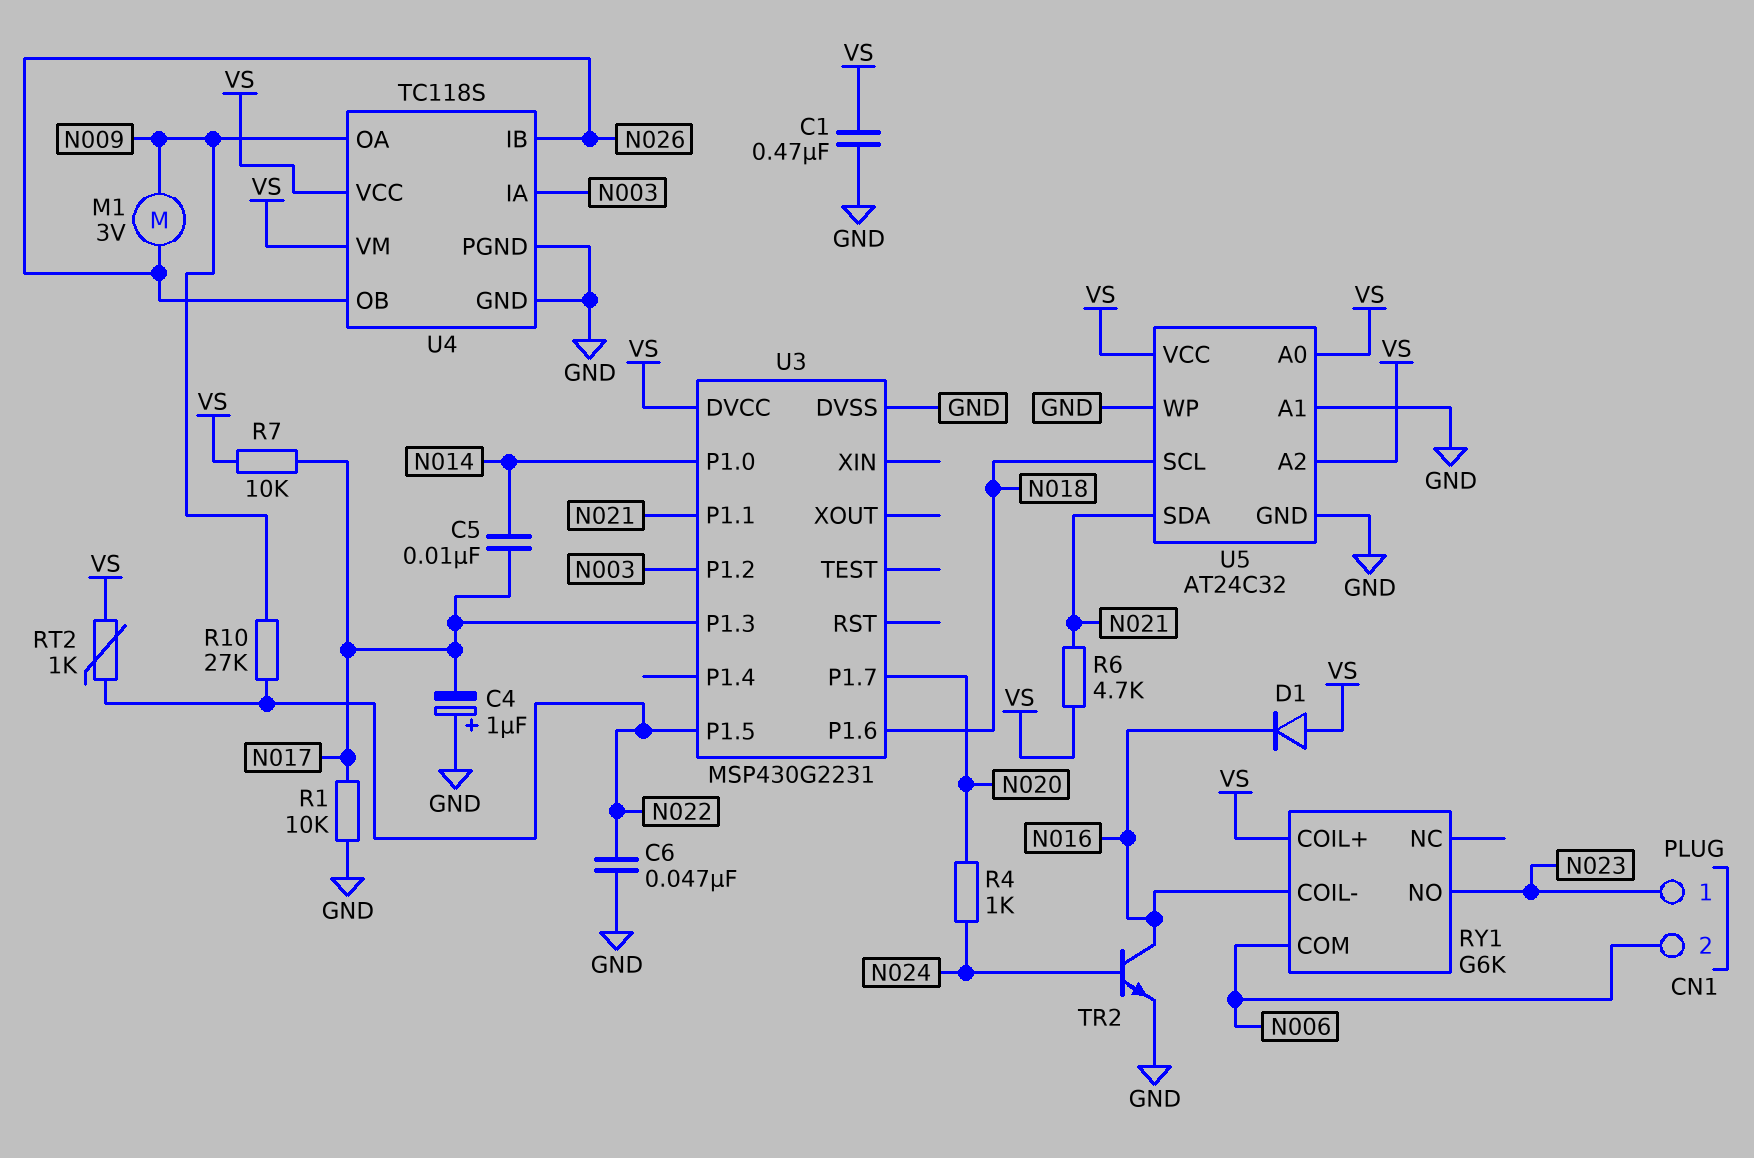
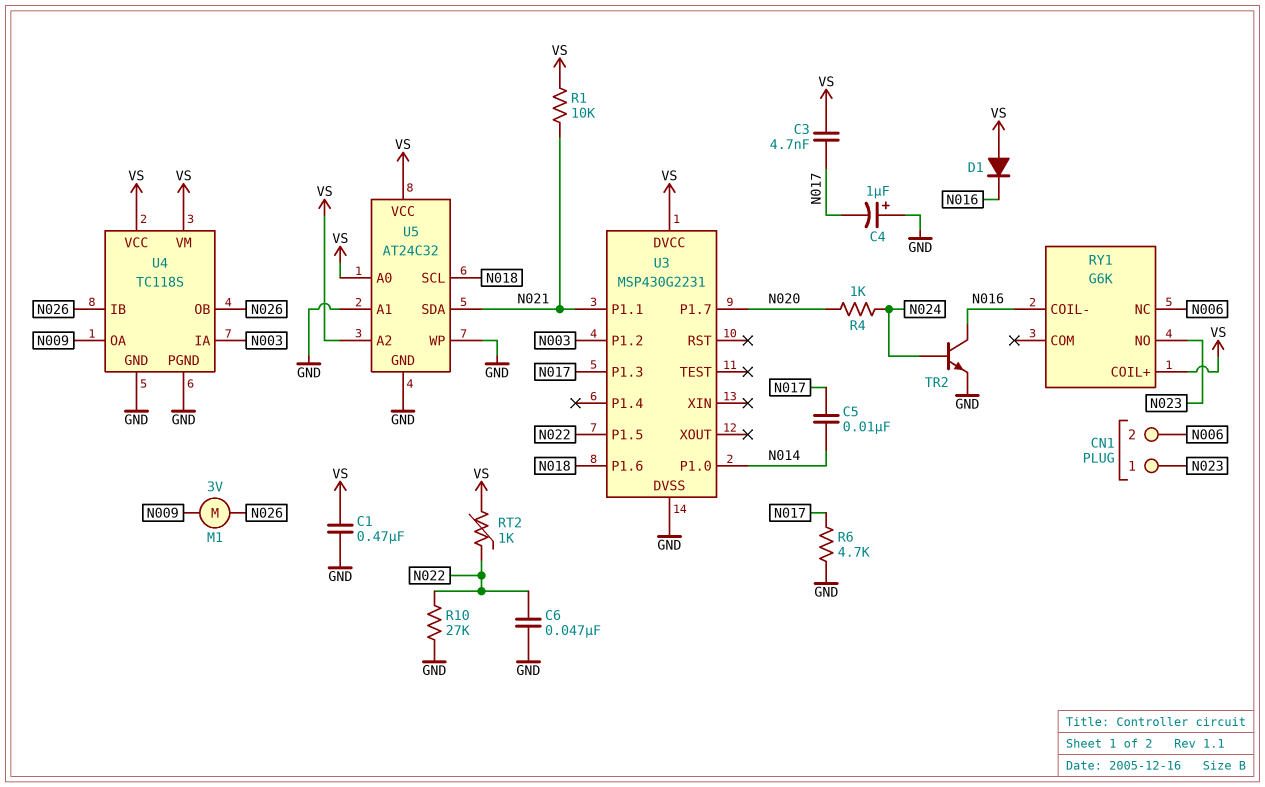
C3: none -> 4.7nF (N017, VS)
R1: 10k (GND, N017) -> 10k (N021, VS)
R6: 4.7k (N021, VS) -> 4.7k (GND, N017)
R7: 10k (N017, VS) -> none
R10: 27k (N009, N022) -> 27k (GND, N022)
RY1 pin COM: N006 -> none
RY1 pin NC: none -> N006

